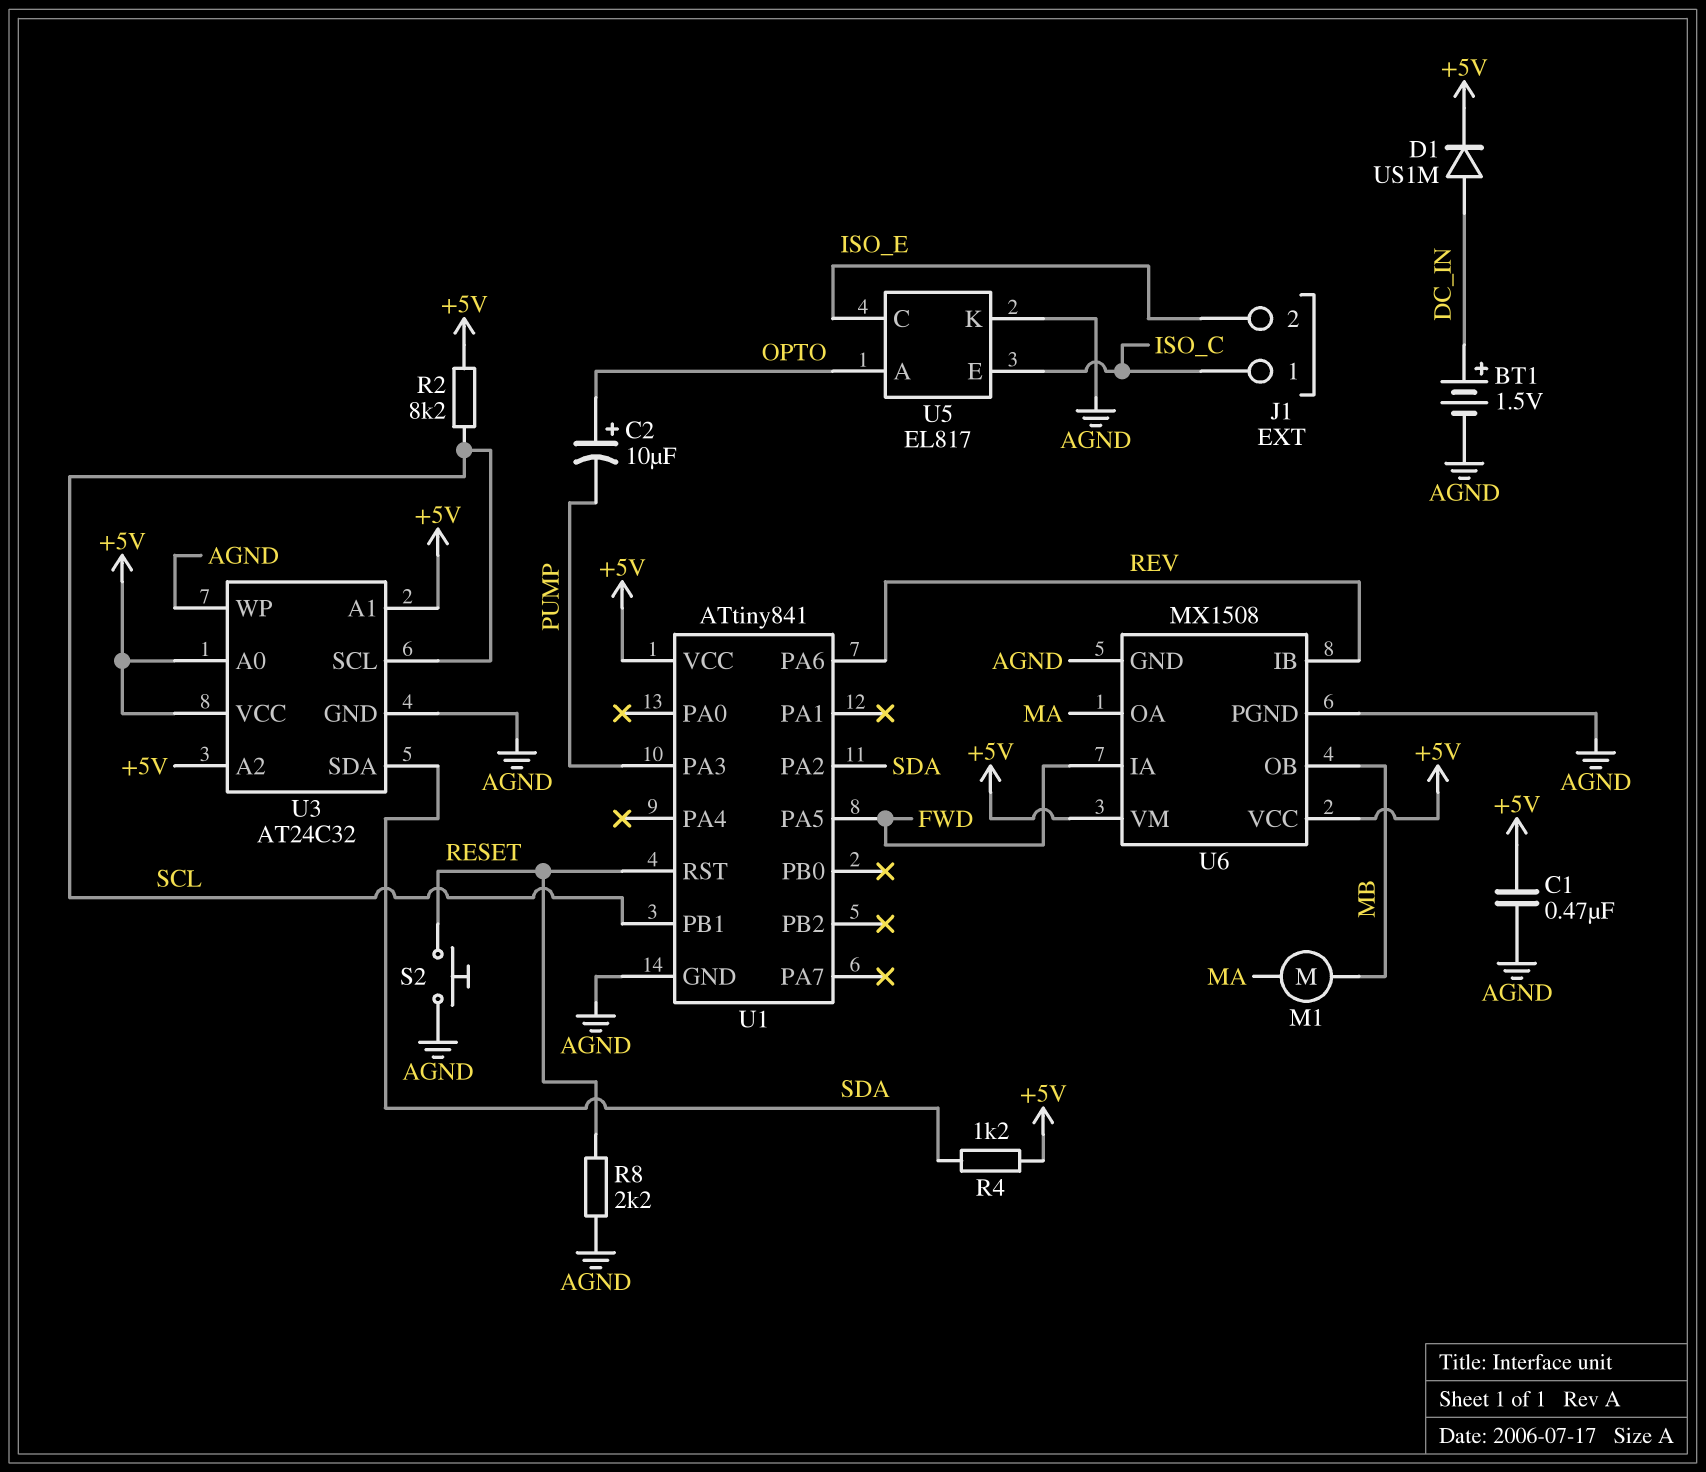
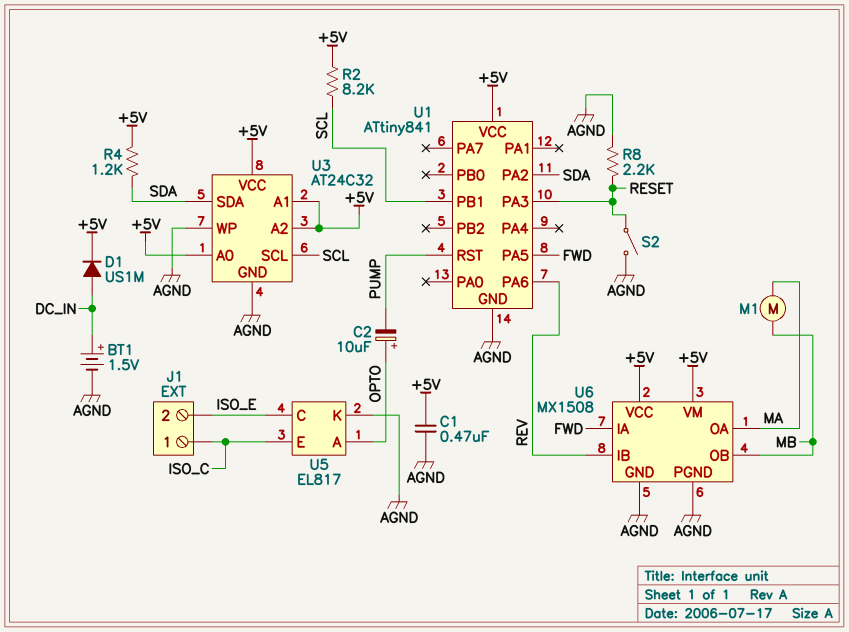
S2: button (AGND, RESET) -> switch (AGND, RESET)
U1 pin PA3: PUMP -> RESET
U1 pin RST: RESET -> PUMP

